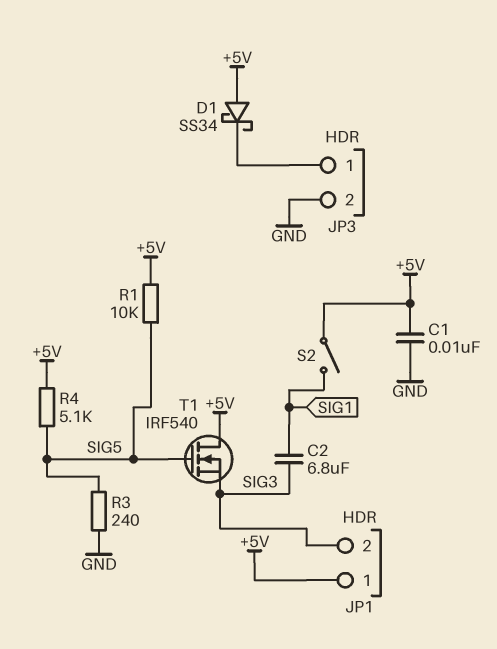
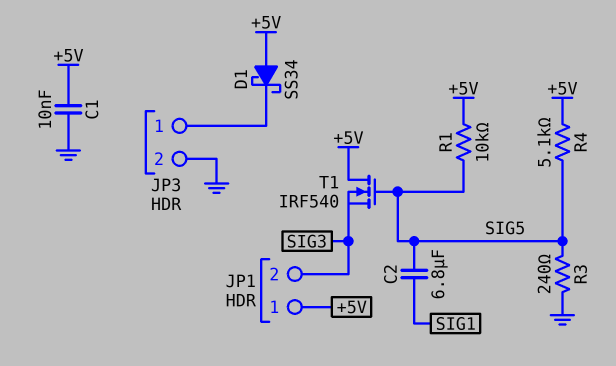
C2: 6.8uF (SIG1, SIG3) -> 6.8uF (SIG1, SIG5)
S2: switch (+5V, SIG1) -> none

